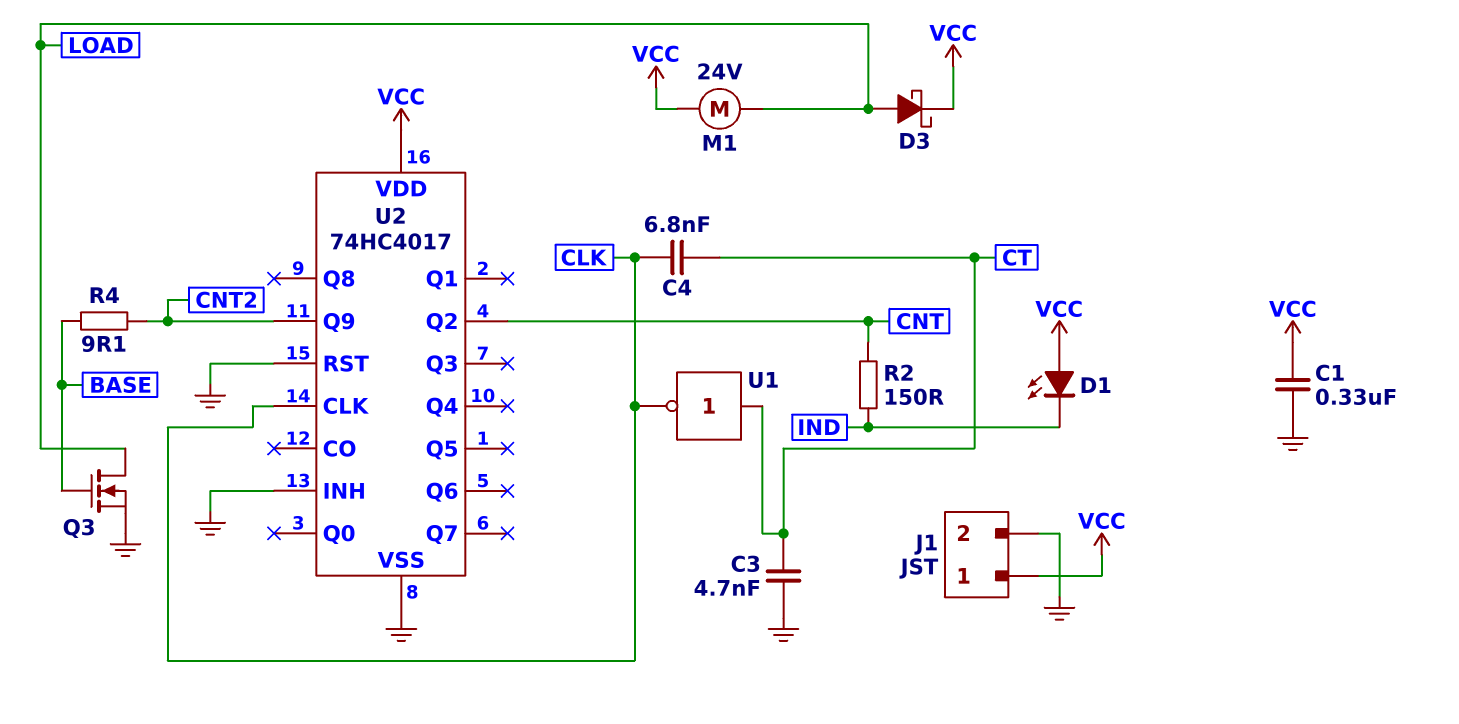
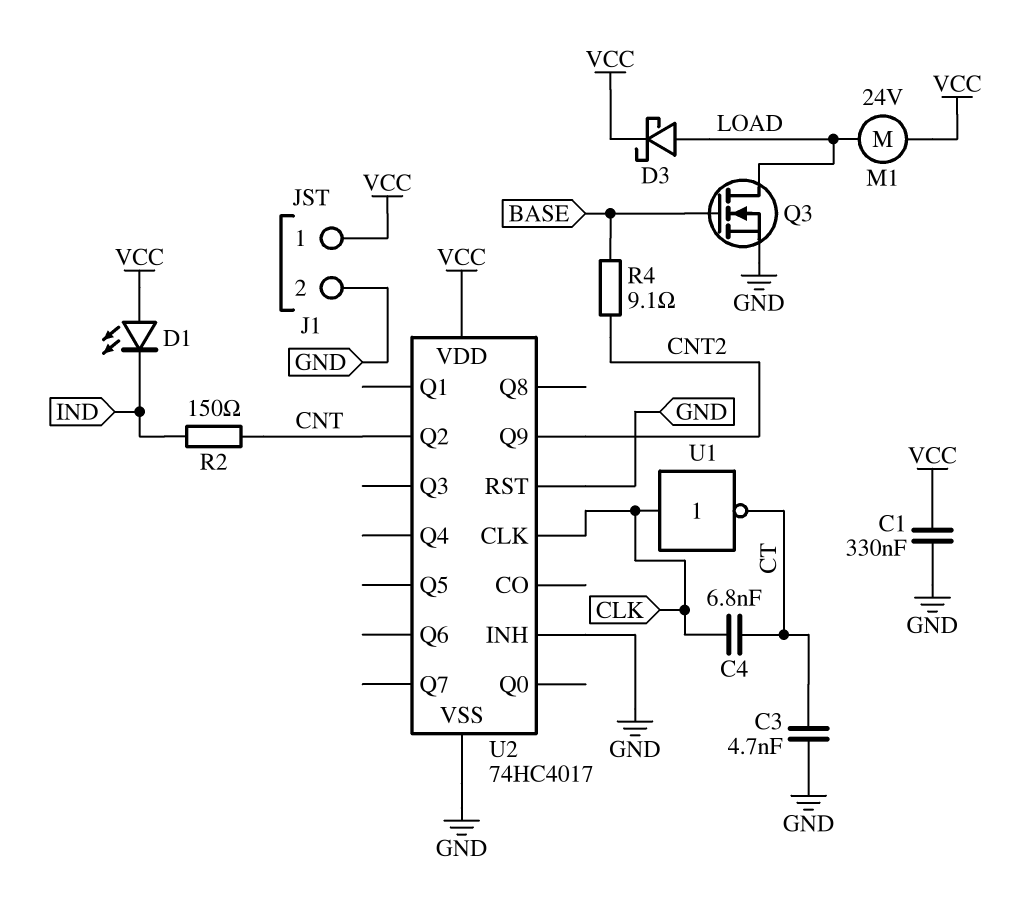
U1: NOT (in CT, out CLK) -> NOT (in CLK, out CT)

